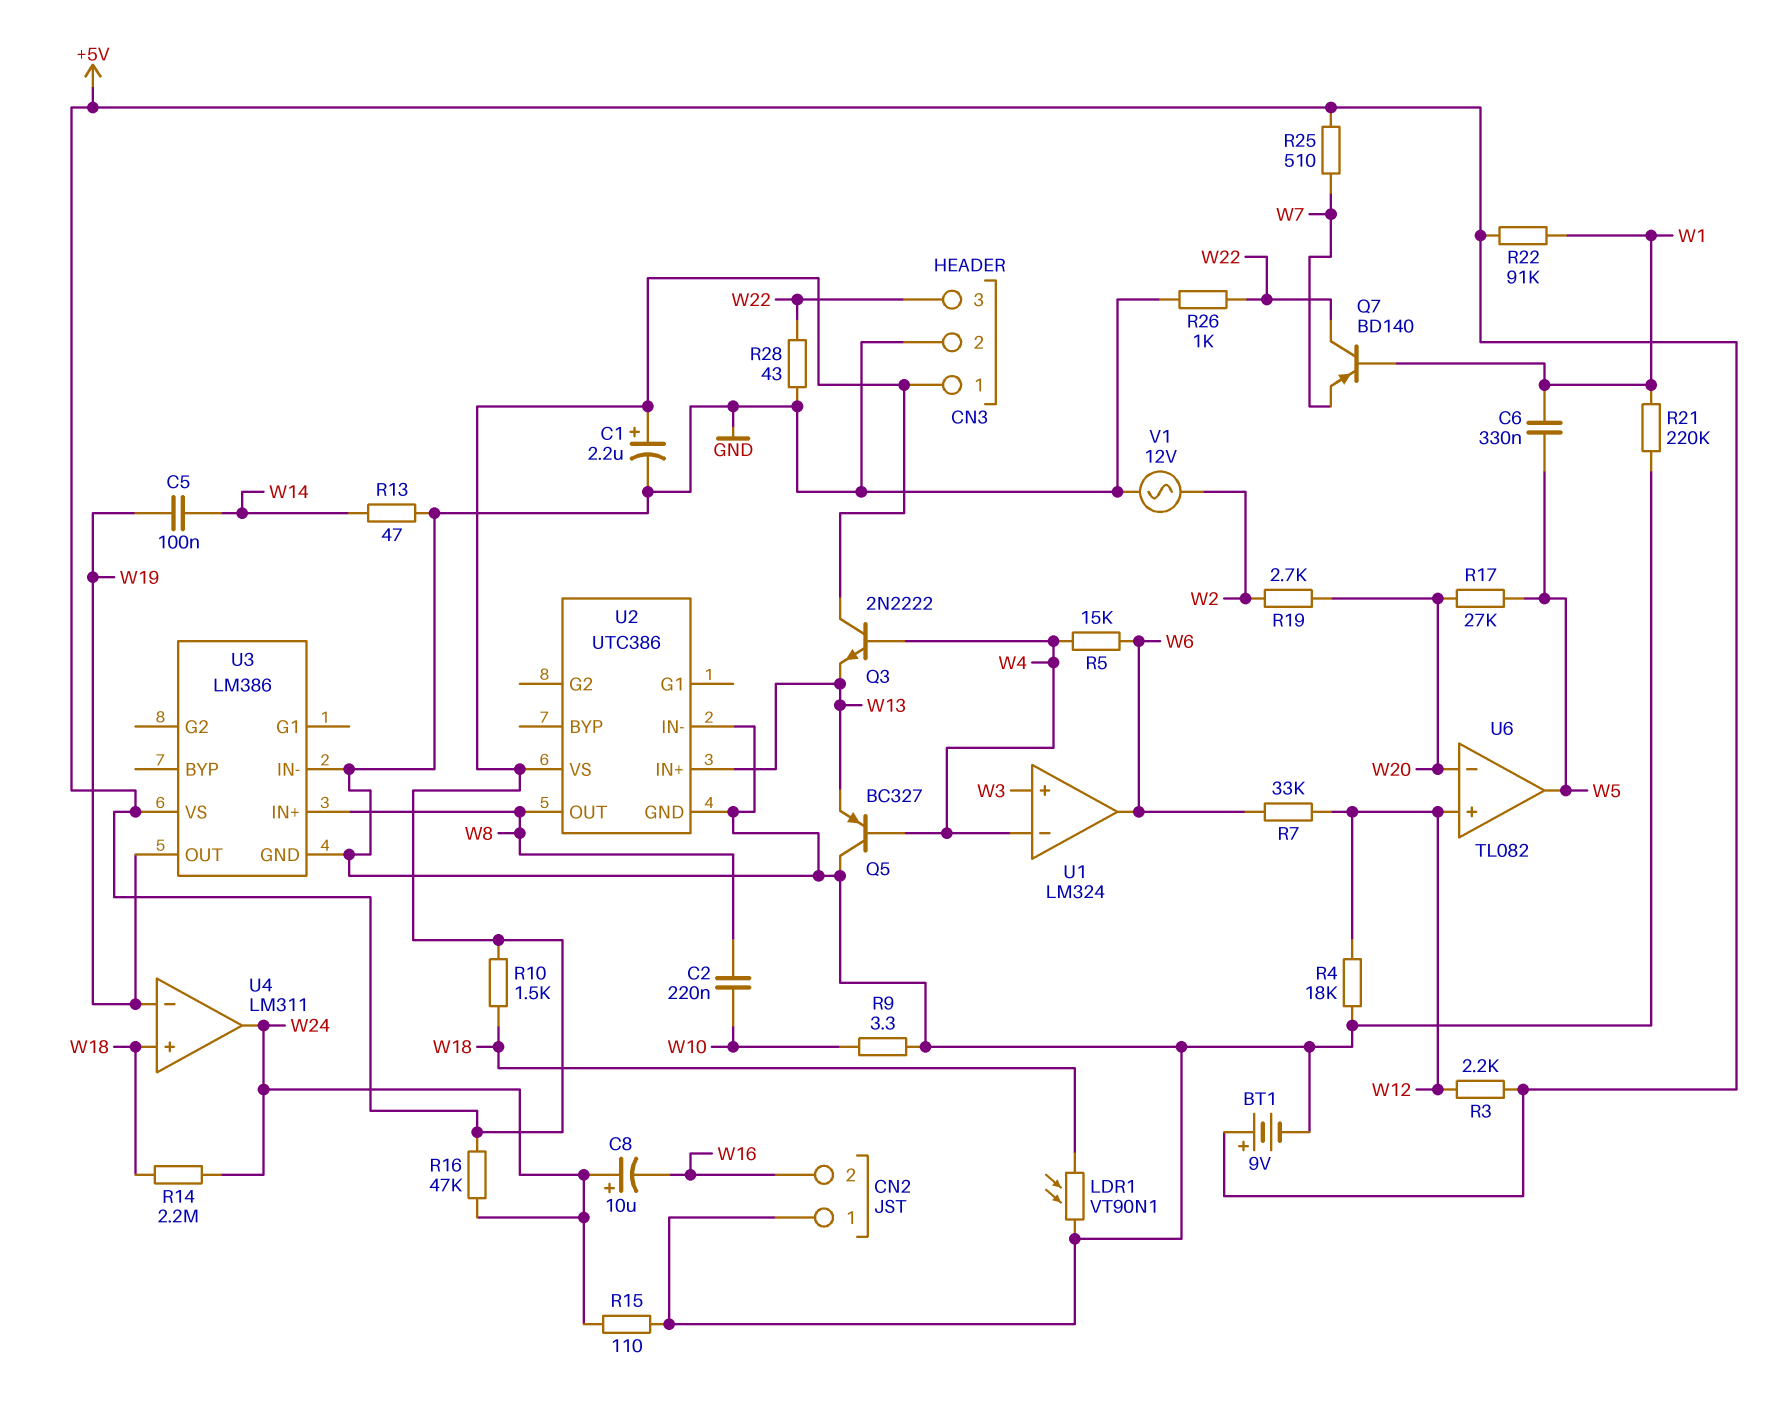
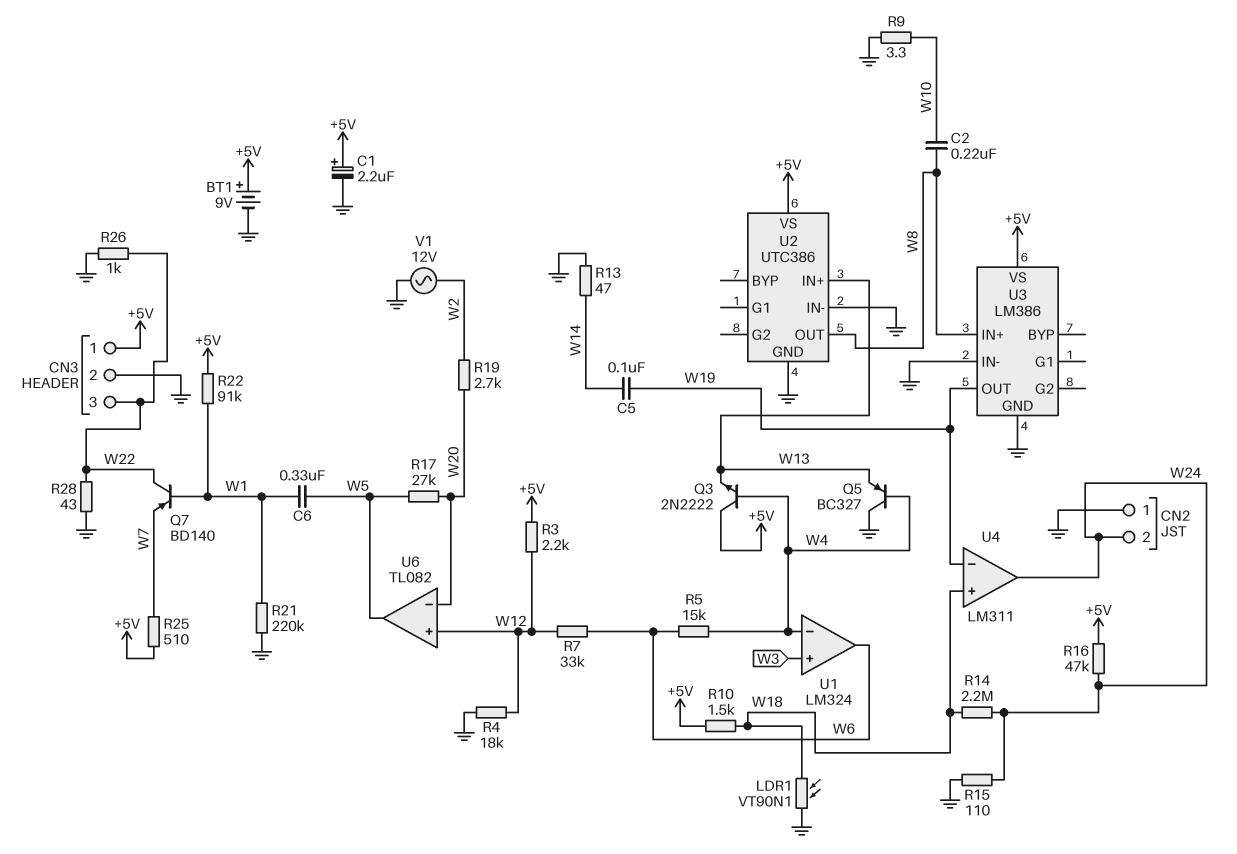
C8: 10uF (plus W24, minus W16) -> none
CN2 pin 2: W16 -> W24

